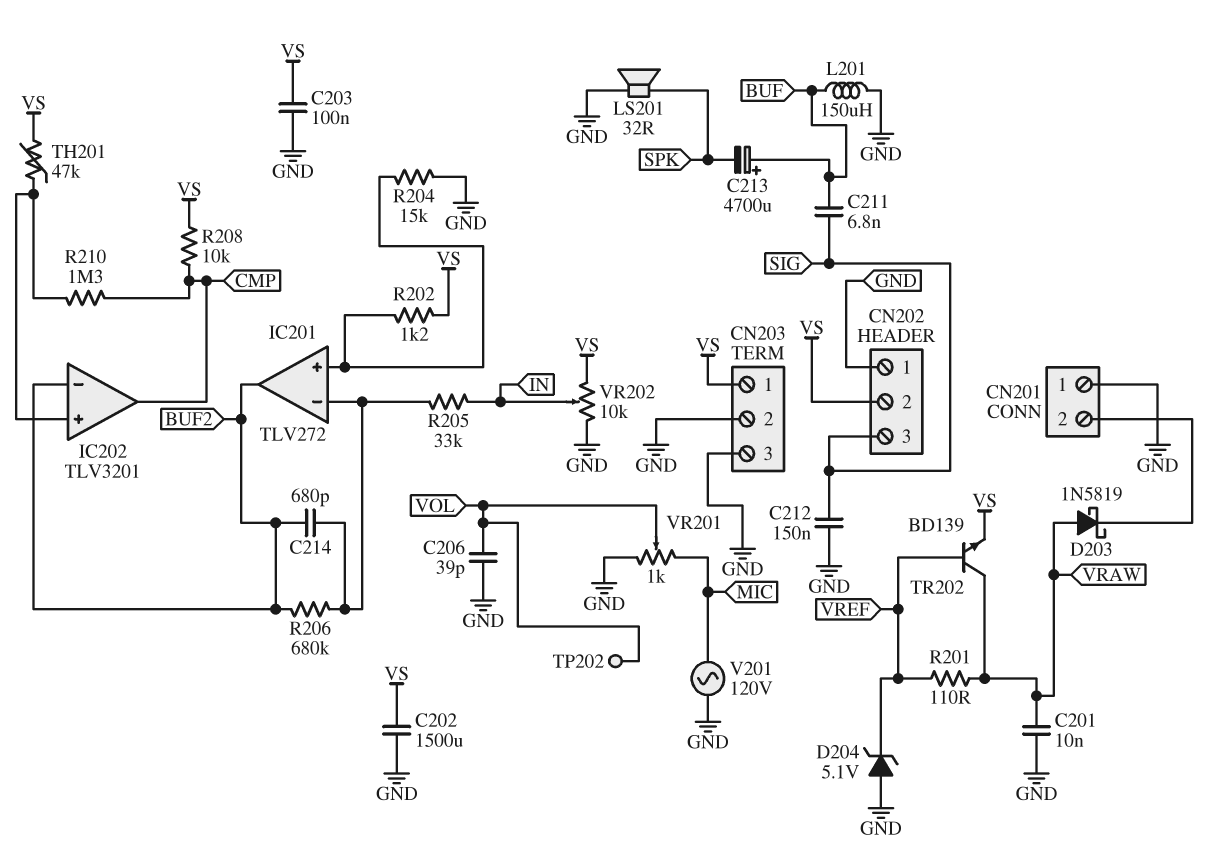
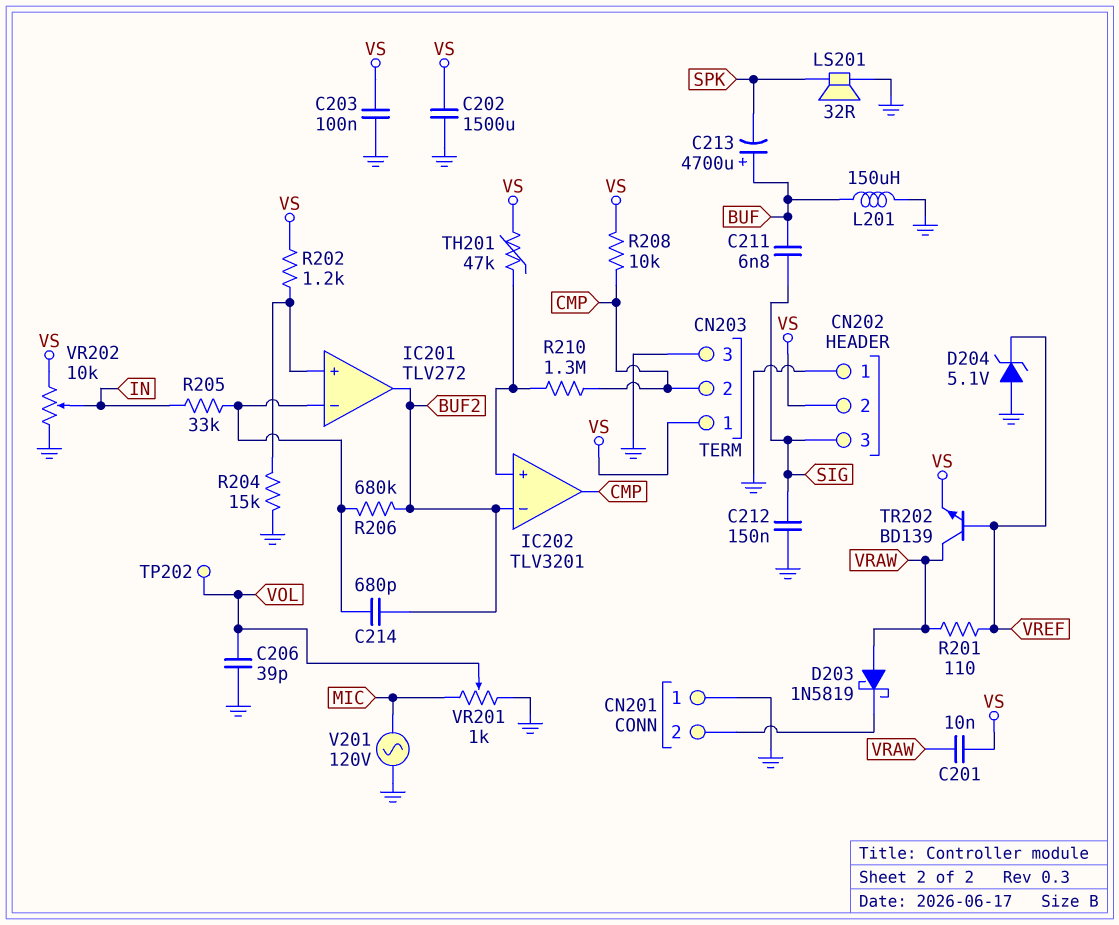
C201: 10nF (GND, VRAW) -> 10nF (VRAW, VS)
CN203 pin 2: GND -> CMP

